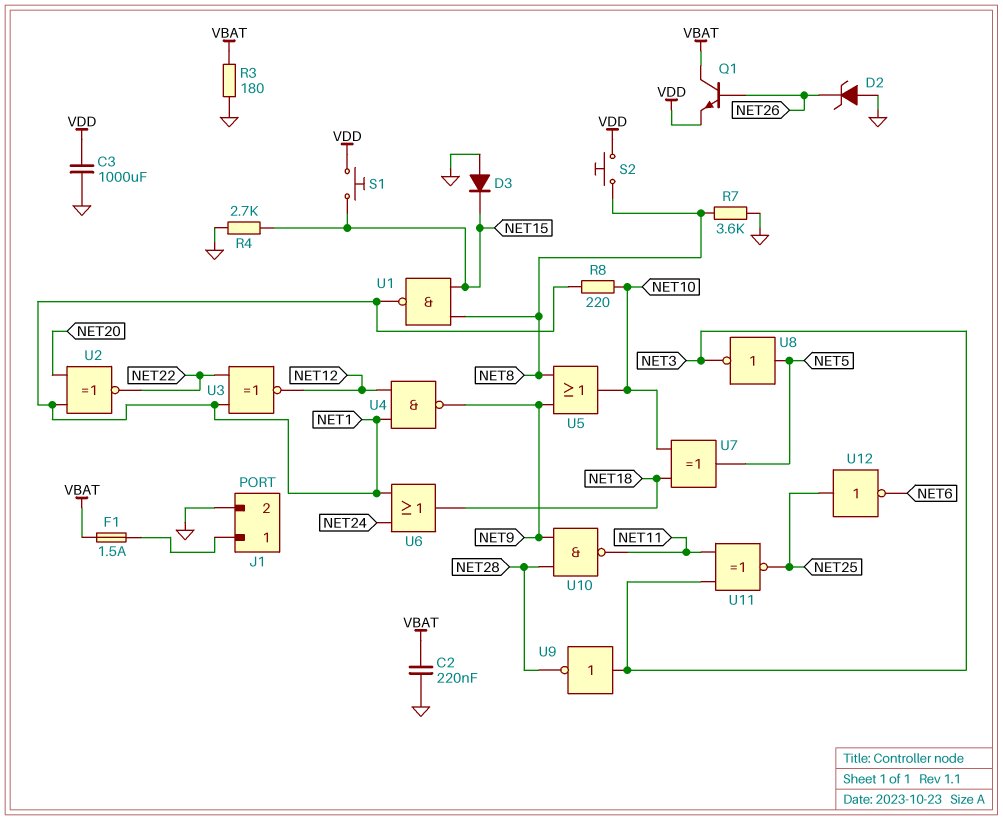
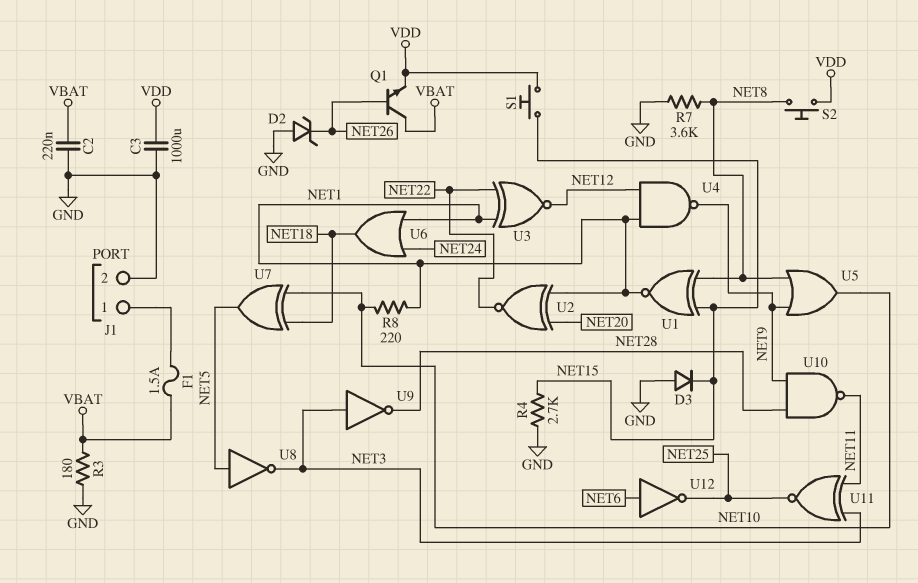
U1: NAND (in NET8, in NET15, out NET1) -> XNOR (in NET8, in NET15, out NET1)
U12: NOT (in NET25, out NET6) -> NOT (in NET6, out NET25)

